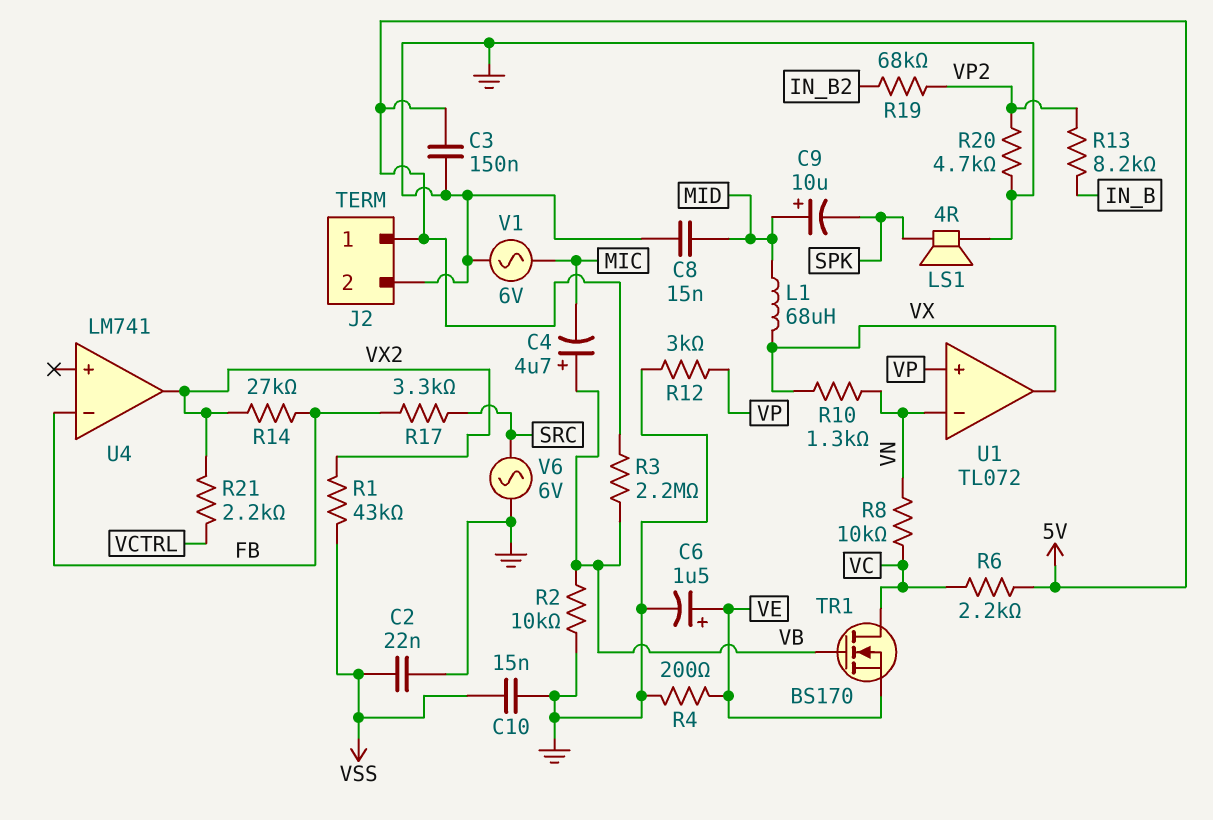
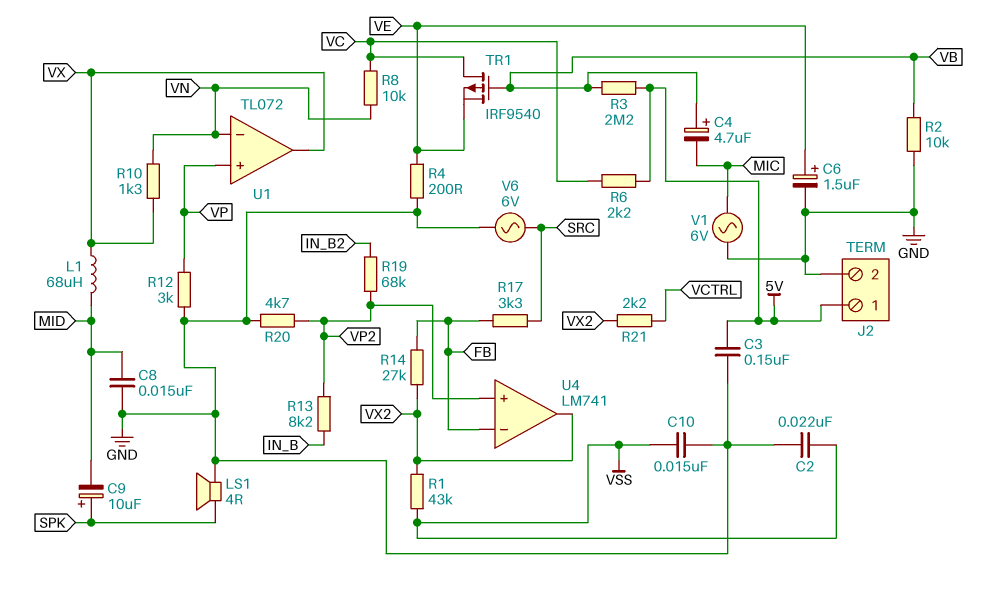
C9: 10uF (plus MID, minus SPK) -> 10uF (plus SPK, minus MID)
TR1: NMOS BS170 (G VB, D VC, S VE) -> PMOS IRF9540 (G VB, D VC, S VE)
U4 pin in+: none -> VP2

